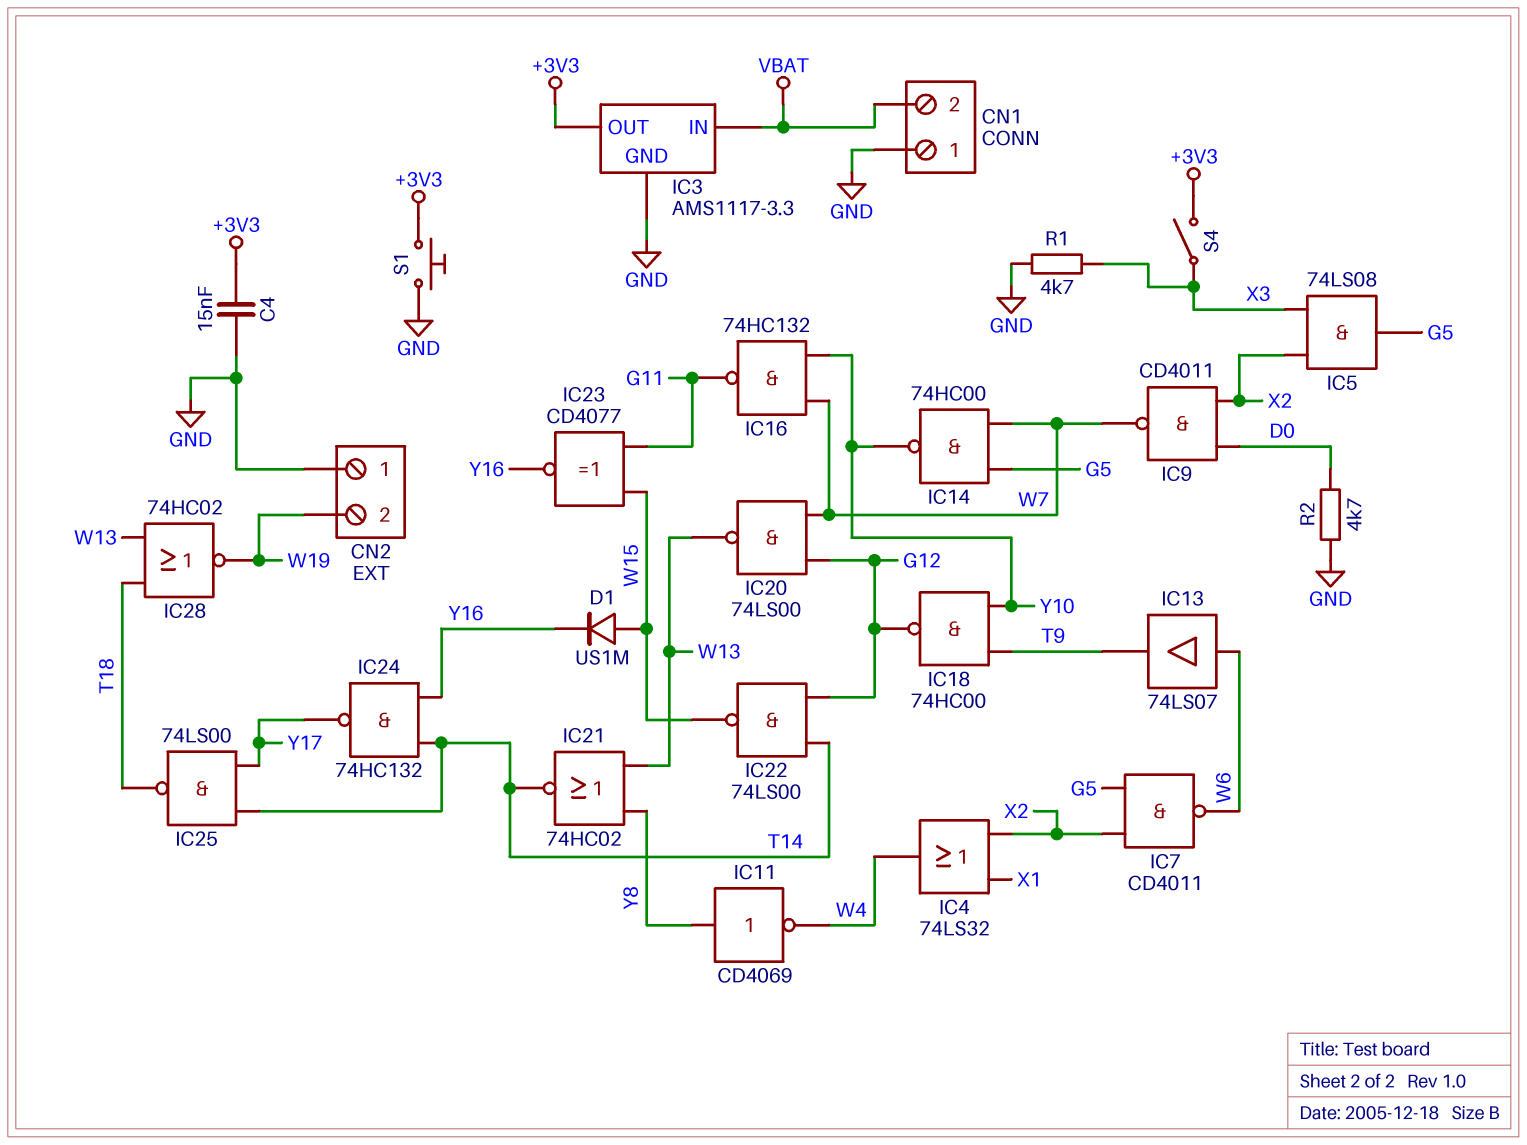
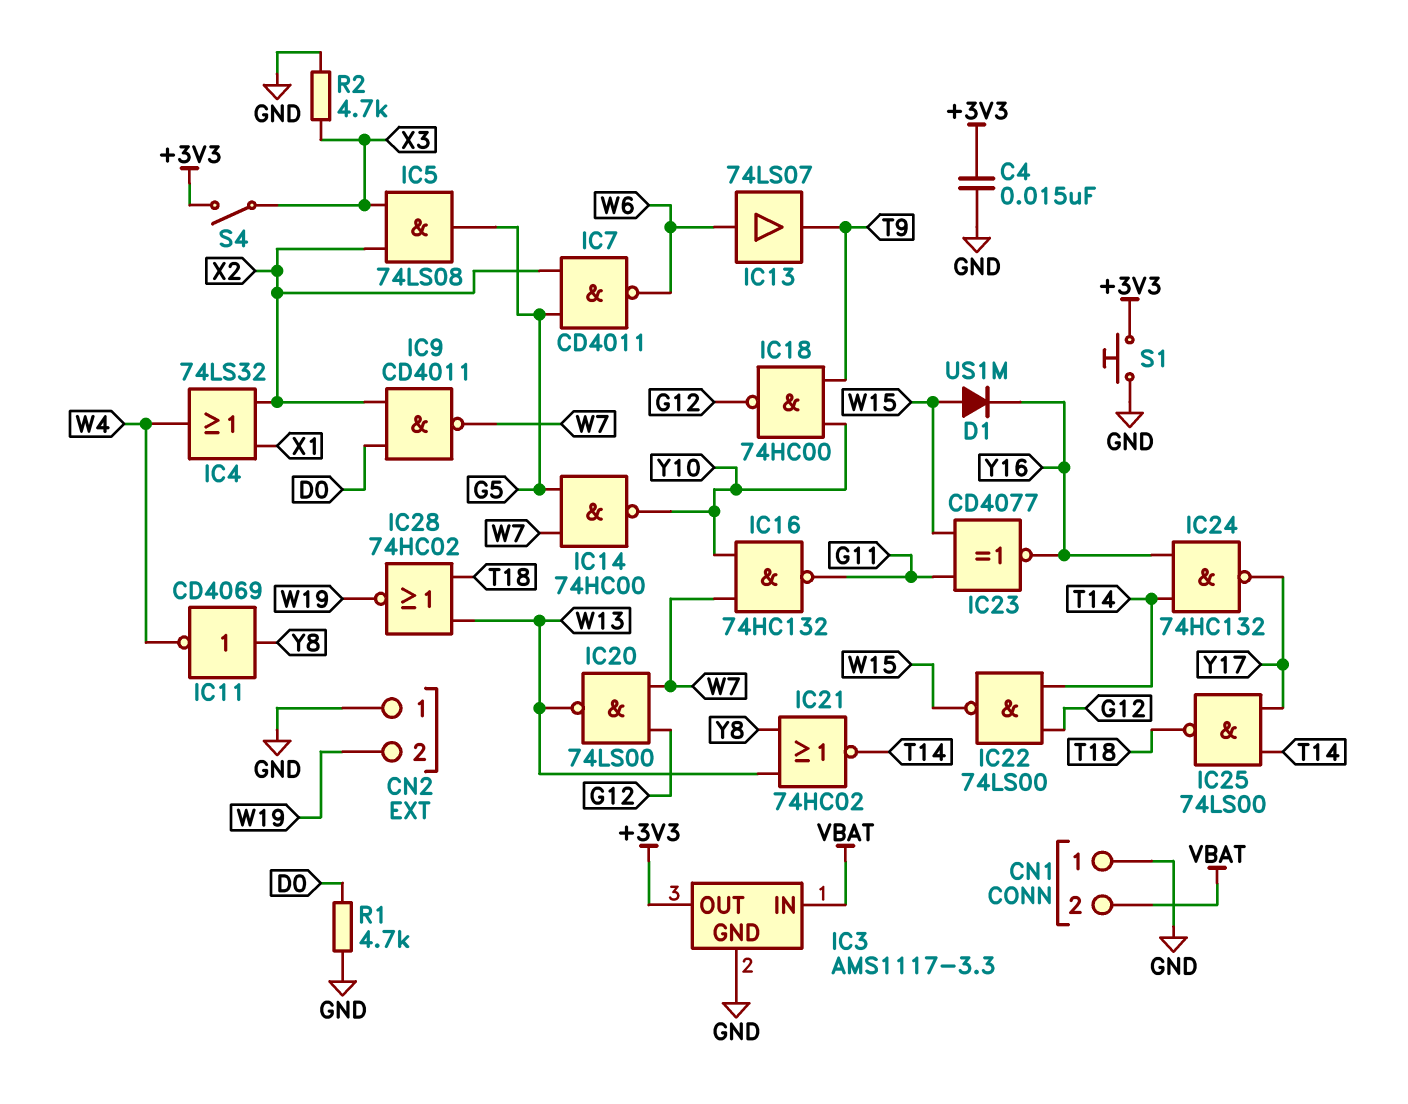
R1: 4.7k (GND, X3) -> 4.7k (D0, GND)
R2: 4.7k (D0, GND) -> 4.7k (GND, X3)

